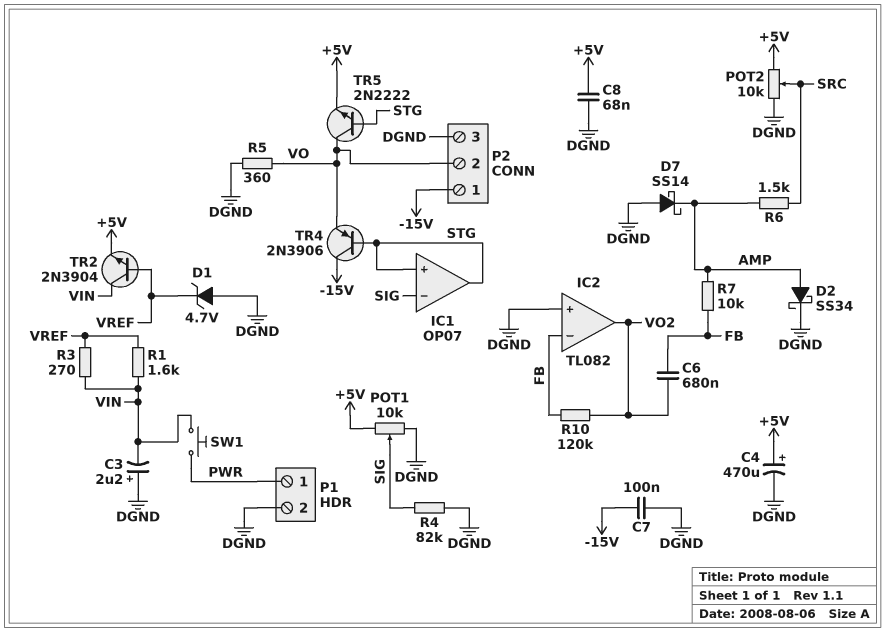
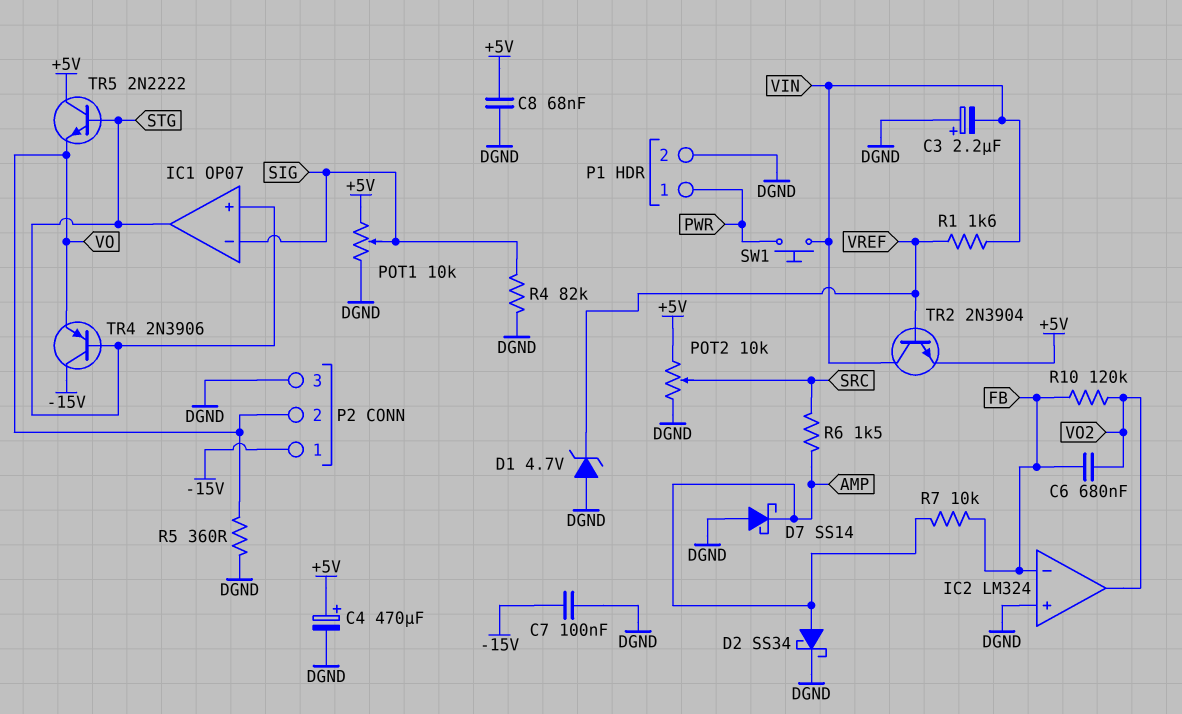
IC2: TL082 -> LM324
R3: 270 (VIN, VREF) -> none
TR5: NPN 2N2222 (B STG, C VO, E +5V) -> NPN 2N2222 (B STG, C +5V, E VO)

